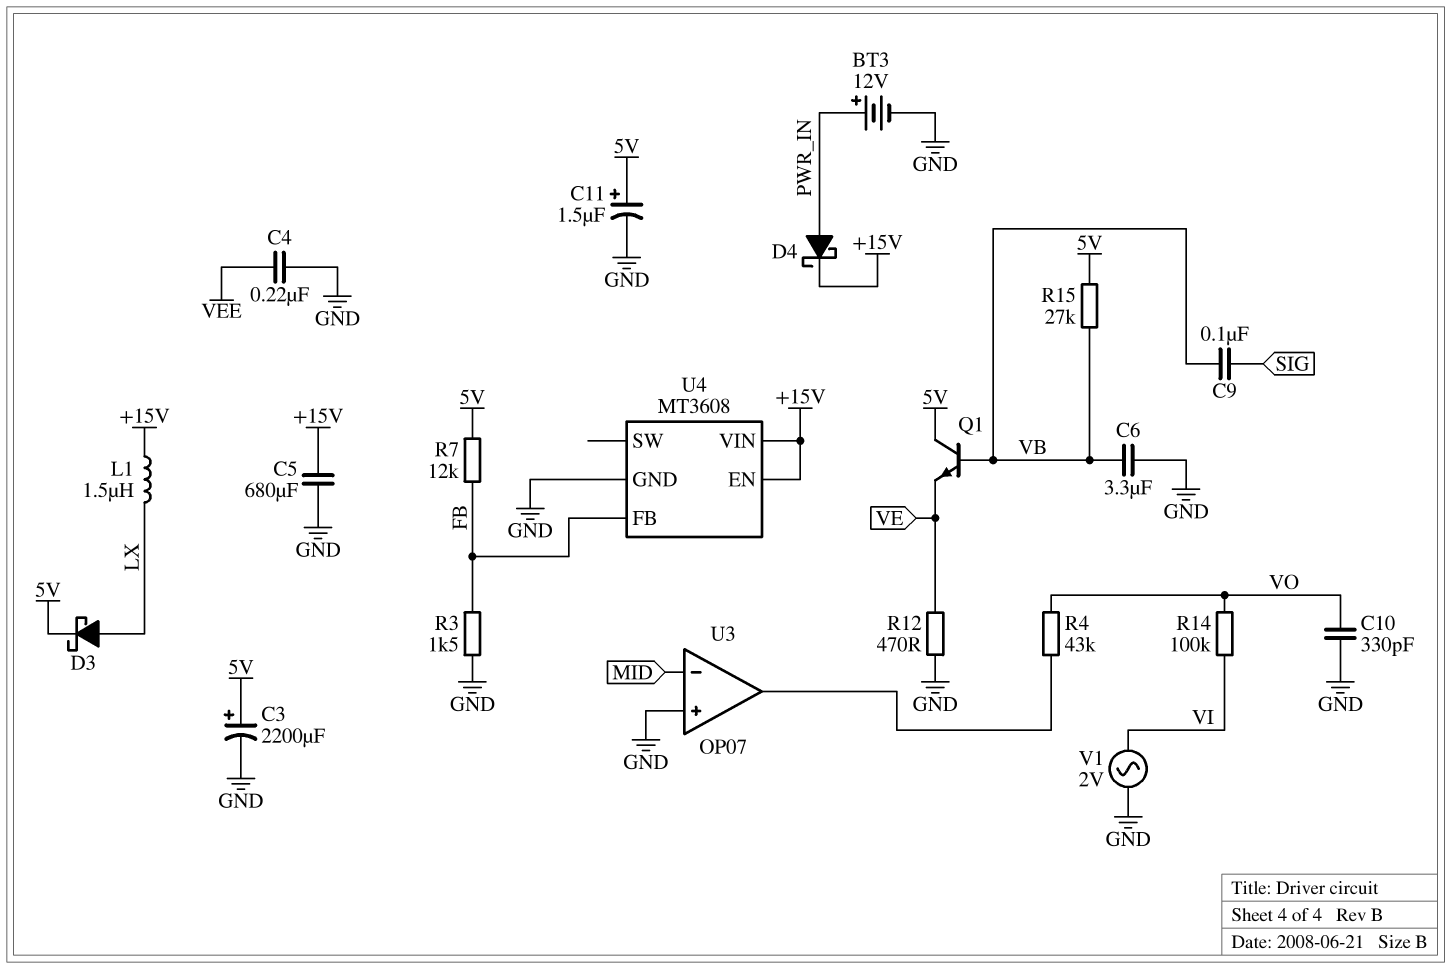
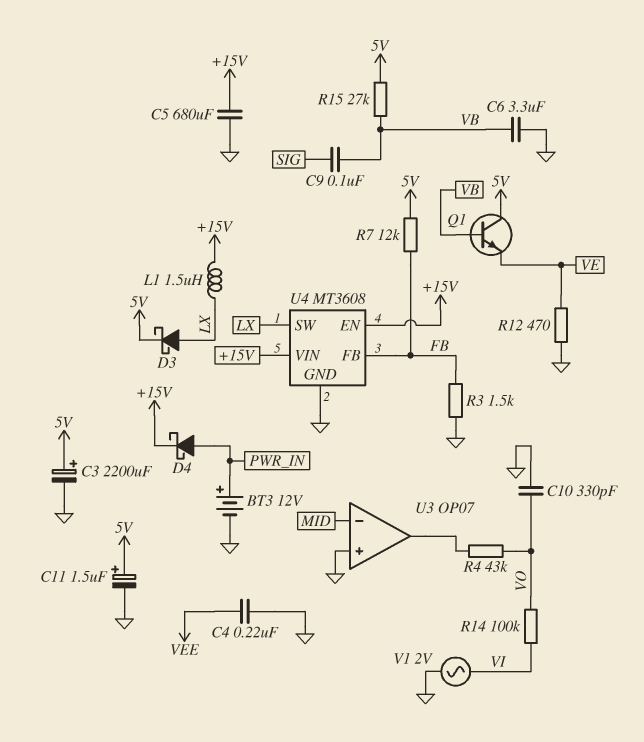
U4 pin SW: none -> LX

